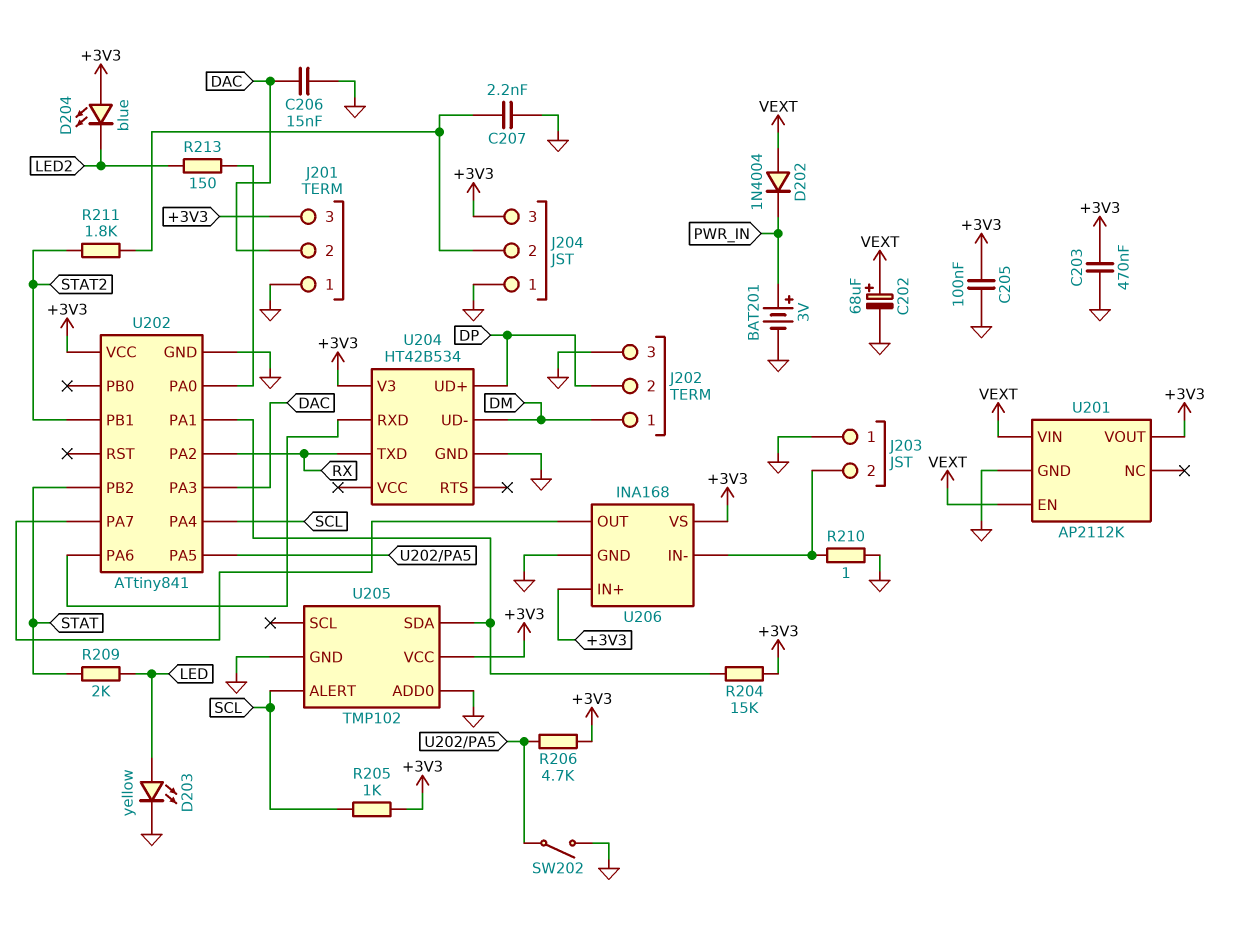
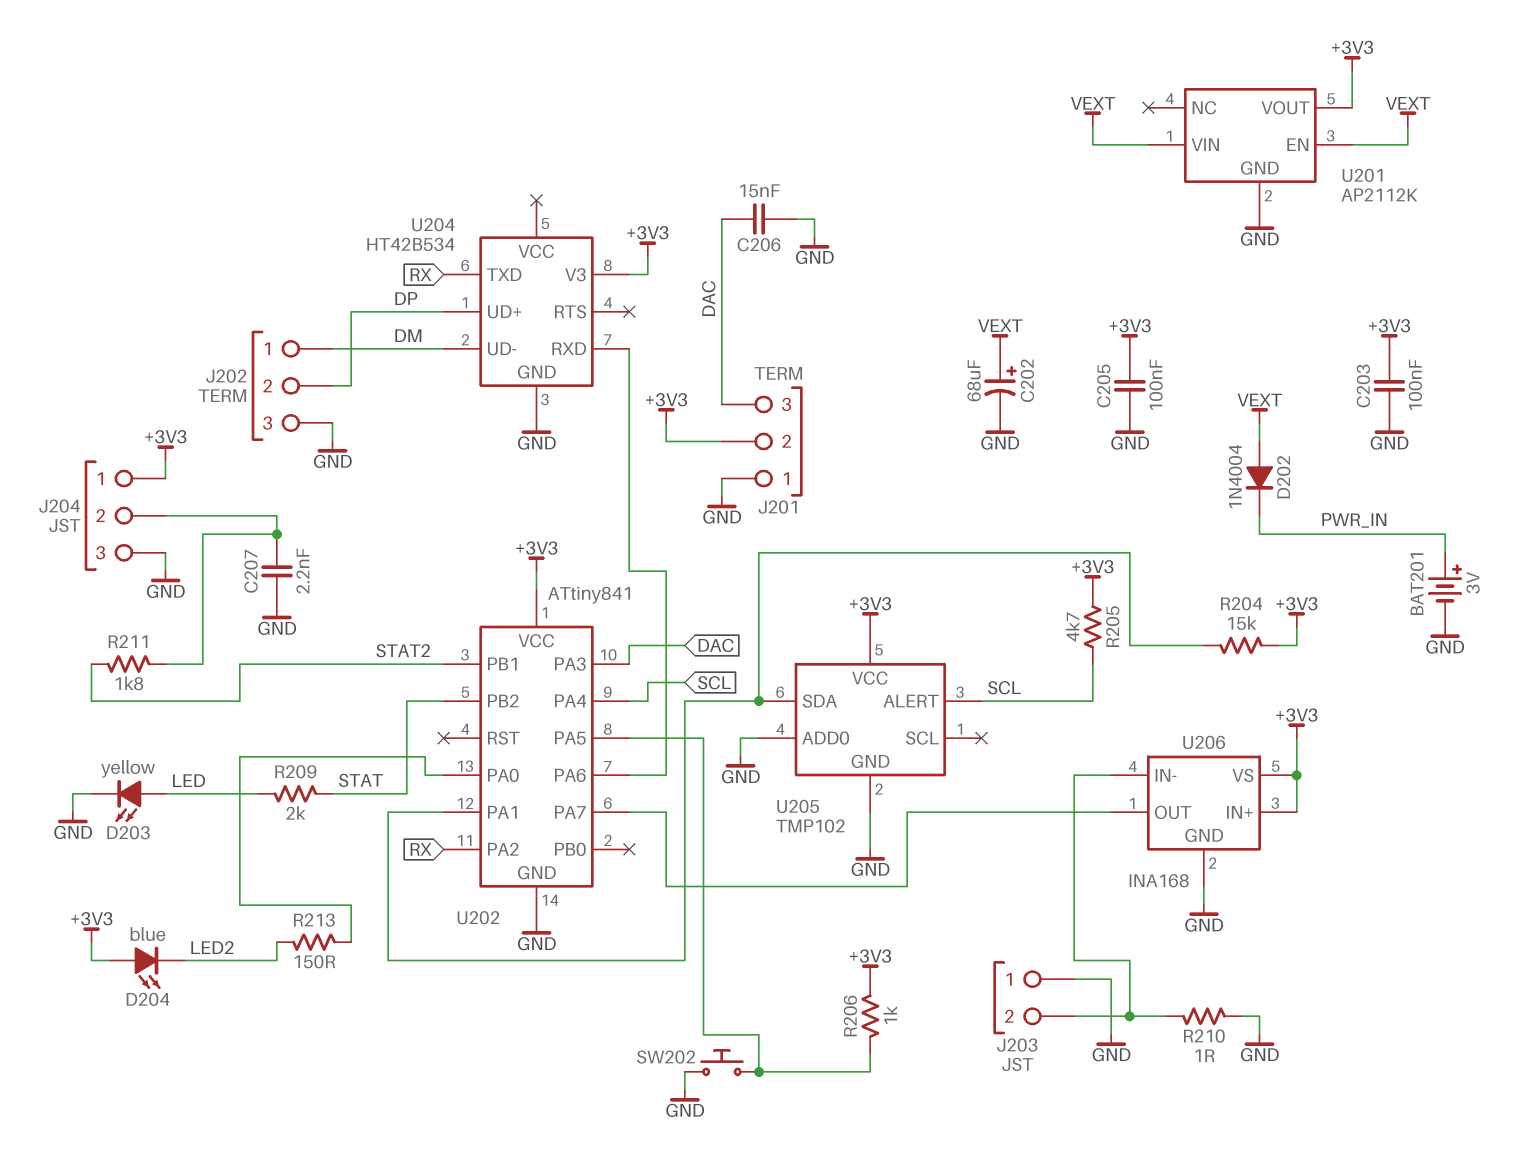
C203: 470nF (+3V3, GND) -> 100nF (+3V3, GND)
J201 pin 2: DAC -> +3V3
J201 pin 3: +3V3 -> DAC
J204 pin 1: GND -> +3V3
J204 pin 3: +3V3 -> GND
R205: 1k (+3V3, SCL) -> 4.7k (+3V3, SCL)
R206: 4.7k (+3V3, U202/PA5) -> 1k (+3V3, U202/PA5)
SW202: switch (GND, U202/PA5) -> button (GND, U202/PA5)

